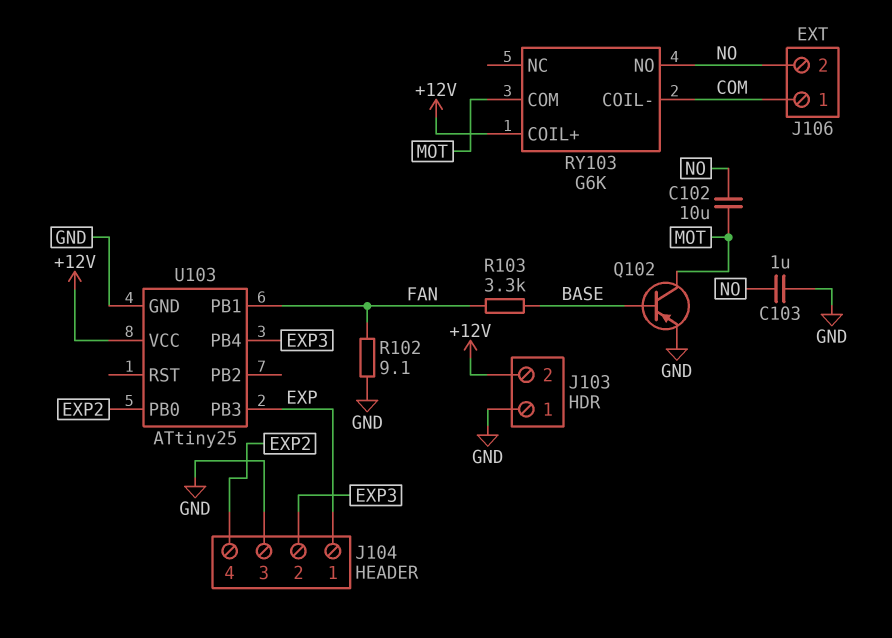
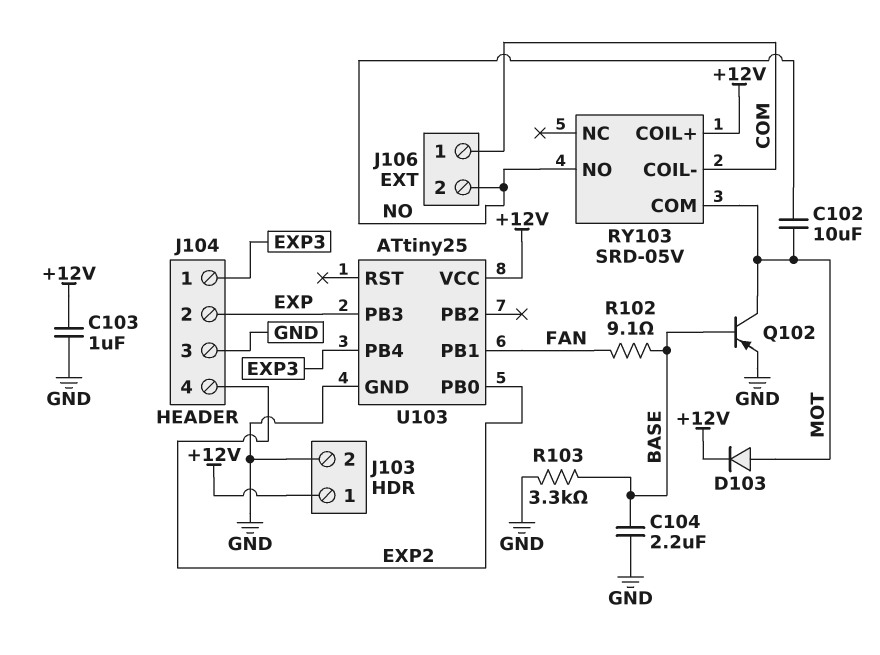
C103: 1uF (GND, NO) -> 1uF (+12V, GND)
C104: none -> 2.2uF (BASE, GND)
D103: none -> diode (A MOT, K +12V)
J103 pin 1: GND -> +12V
J103 pin 2: +12V -> GND
J104 pin 1: EXP -> EXP3
J104 pin 2: EXP3 -> EXP
R102: 9.1 (FAN, GND) -> 9.1 (BASE, FAN)
R103: 3.3k (BASE, FAN) -> 3.3k (BASE, GND)
RY103: G6K -> SRD-05V

